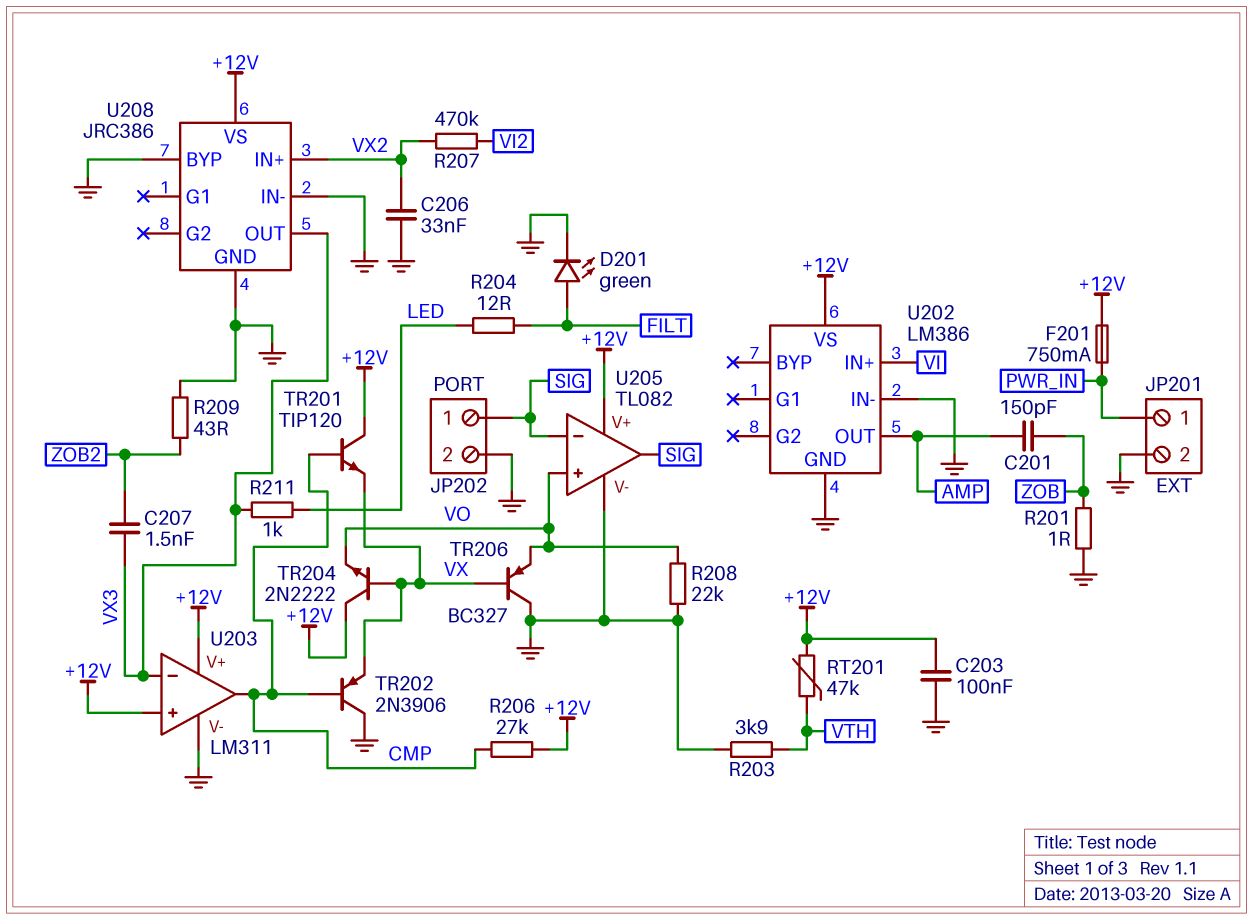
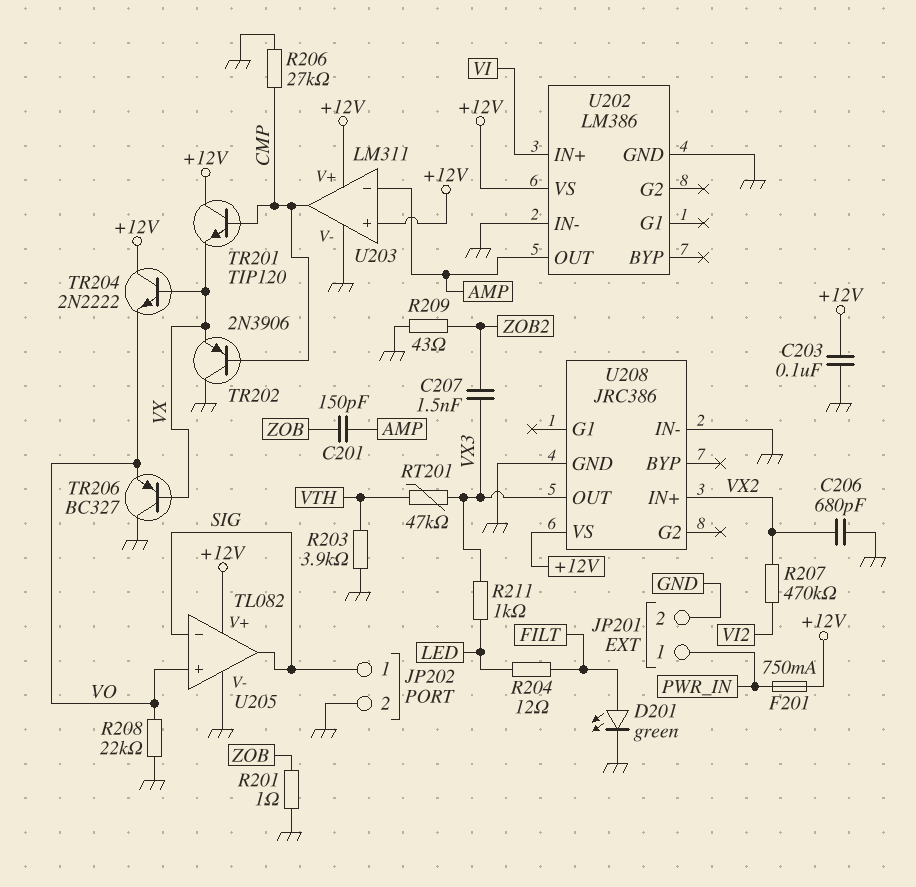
C206: 33nF (GND, VX2) -> 680pF (GND, VX2)
R206: 27k (+12V, CMP) -> 27k (CMP, GND)
RT201: 47k (+12V, VTH) -> 47k (VTH, VX3)
U203 pin in-: VX3 -> AMP
U208 pin BYP: GND -> none

